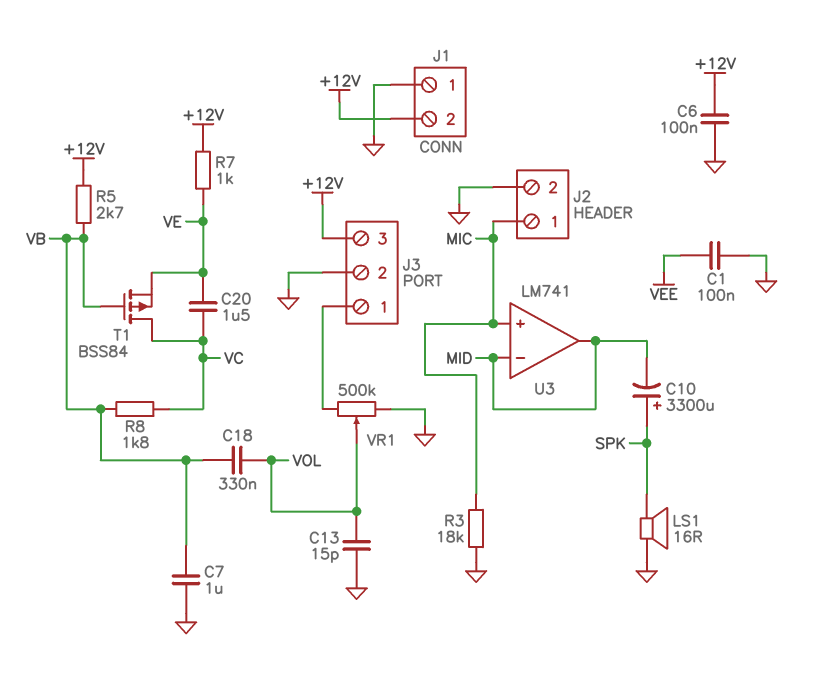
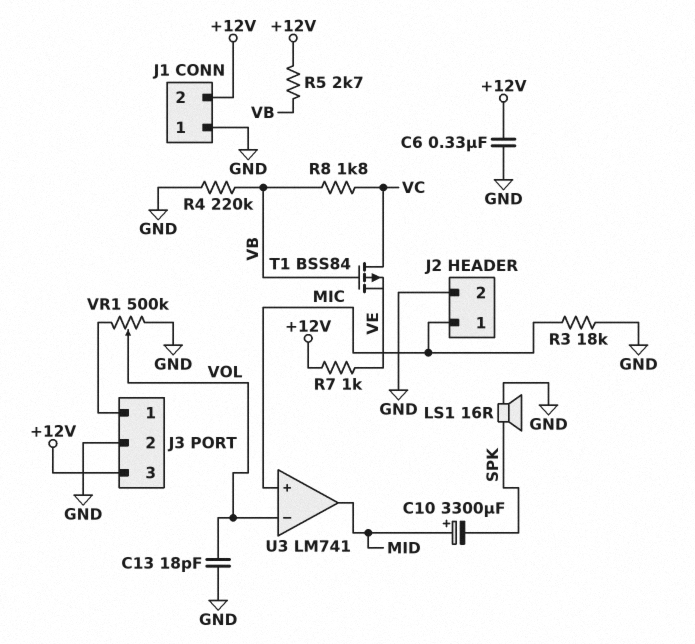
C1: 100nF (GND, VEE) -> none
C6: 100nF (+12V, GND) -> 330nF (+12V, GND)
C7: 1uF (GND, VB) -> none
C10: 3300uF (plus SPK, minus MID) -> 3300uF (plus MID, minus SPK)
C13: 15pF (GND, VOL) -> 18pF (GND, VOL)
C18: 330nF (VB, VOL) -> none
C20: 1.5uF (VC, VE) -> none
R4: none -> 220k (GND, VB)
U3 pin in-: MID -> VOL

